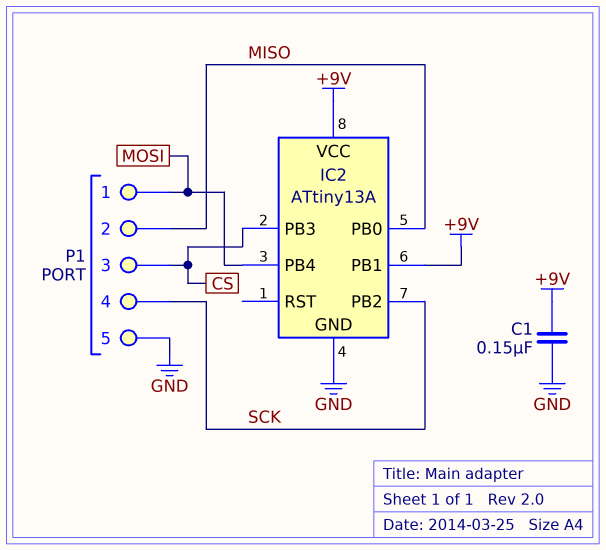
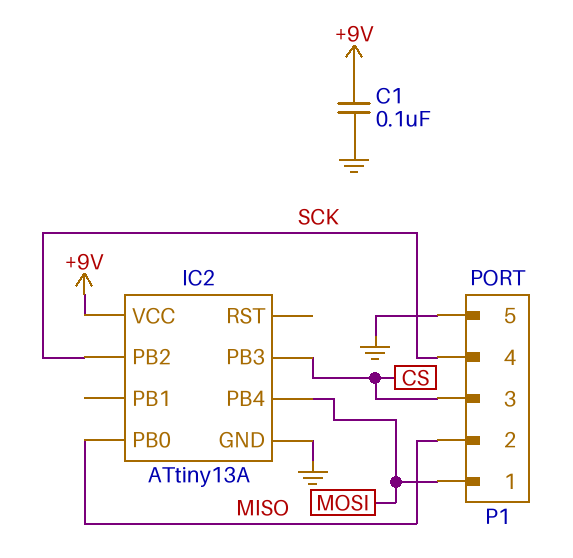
C1: 150nF (+9V, GND) -> 100nF (+9V, GND)
IC2 pin PB1: +9V -> none

